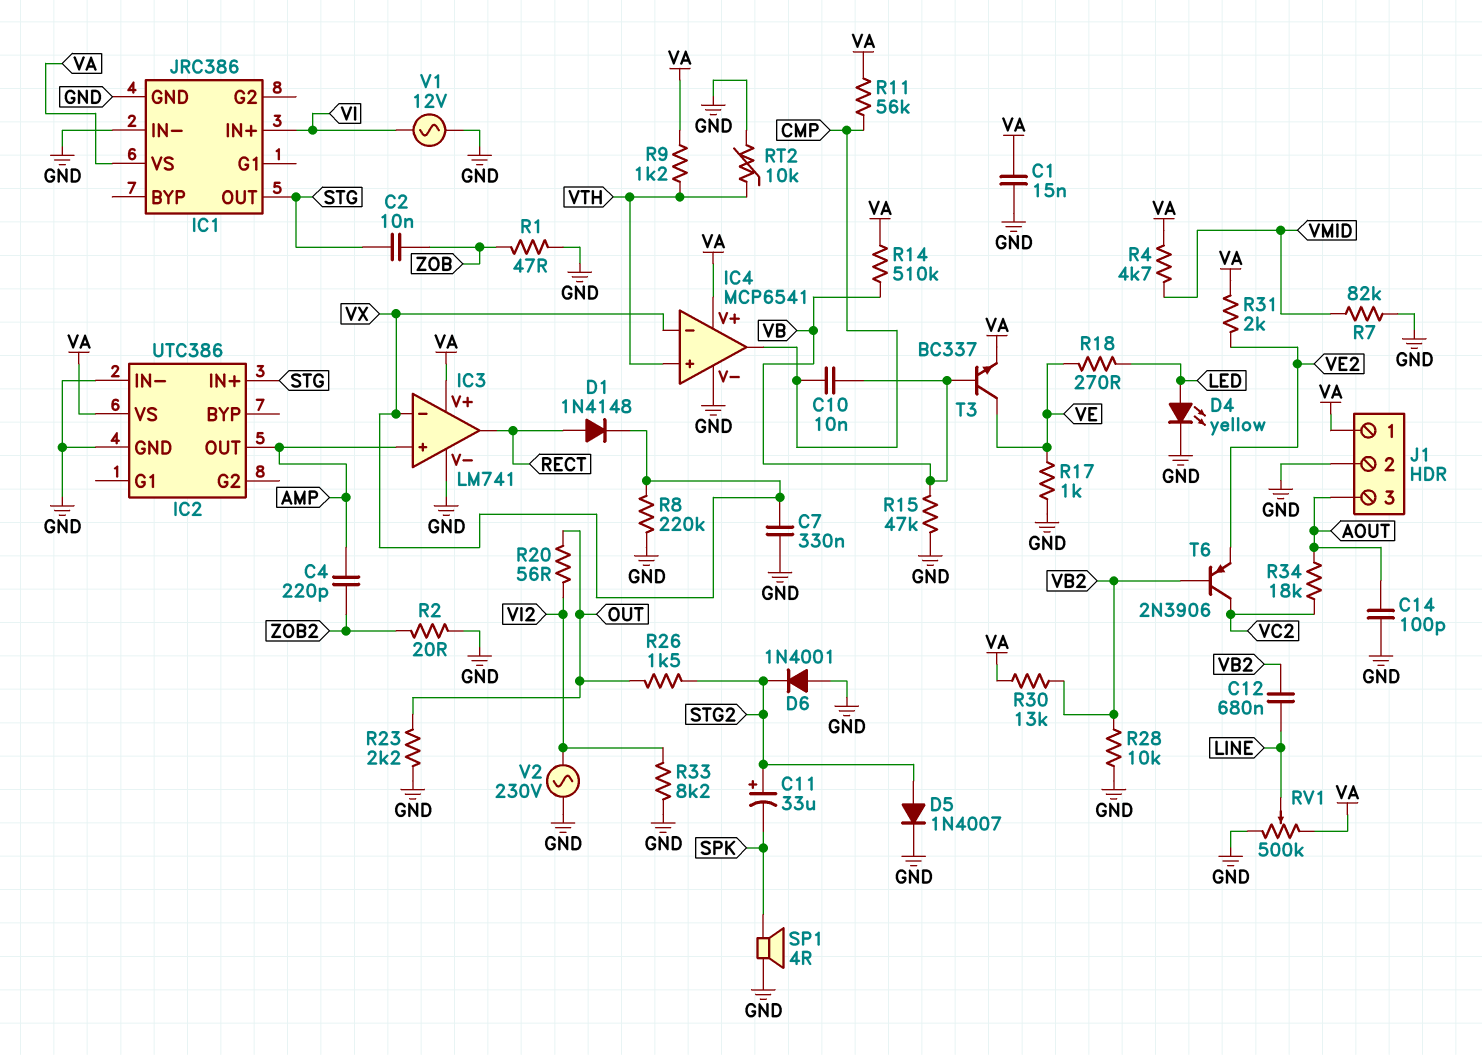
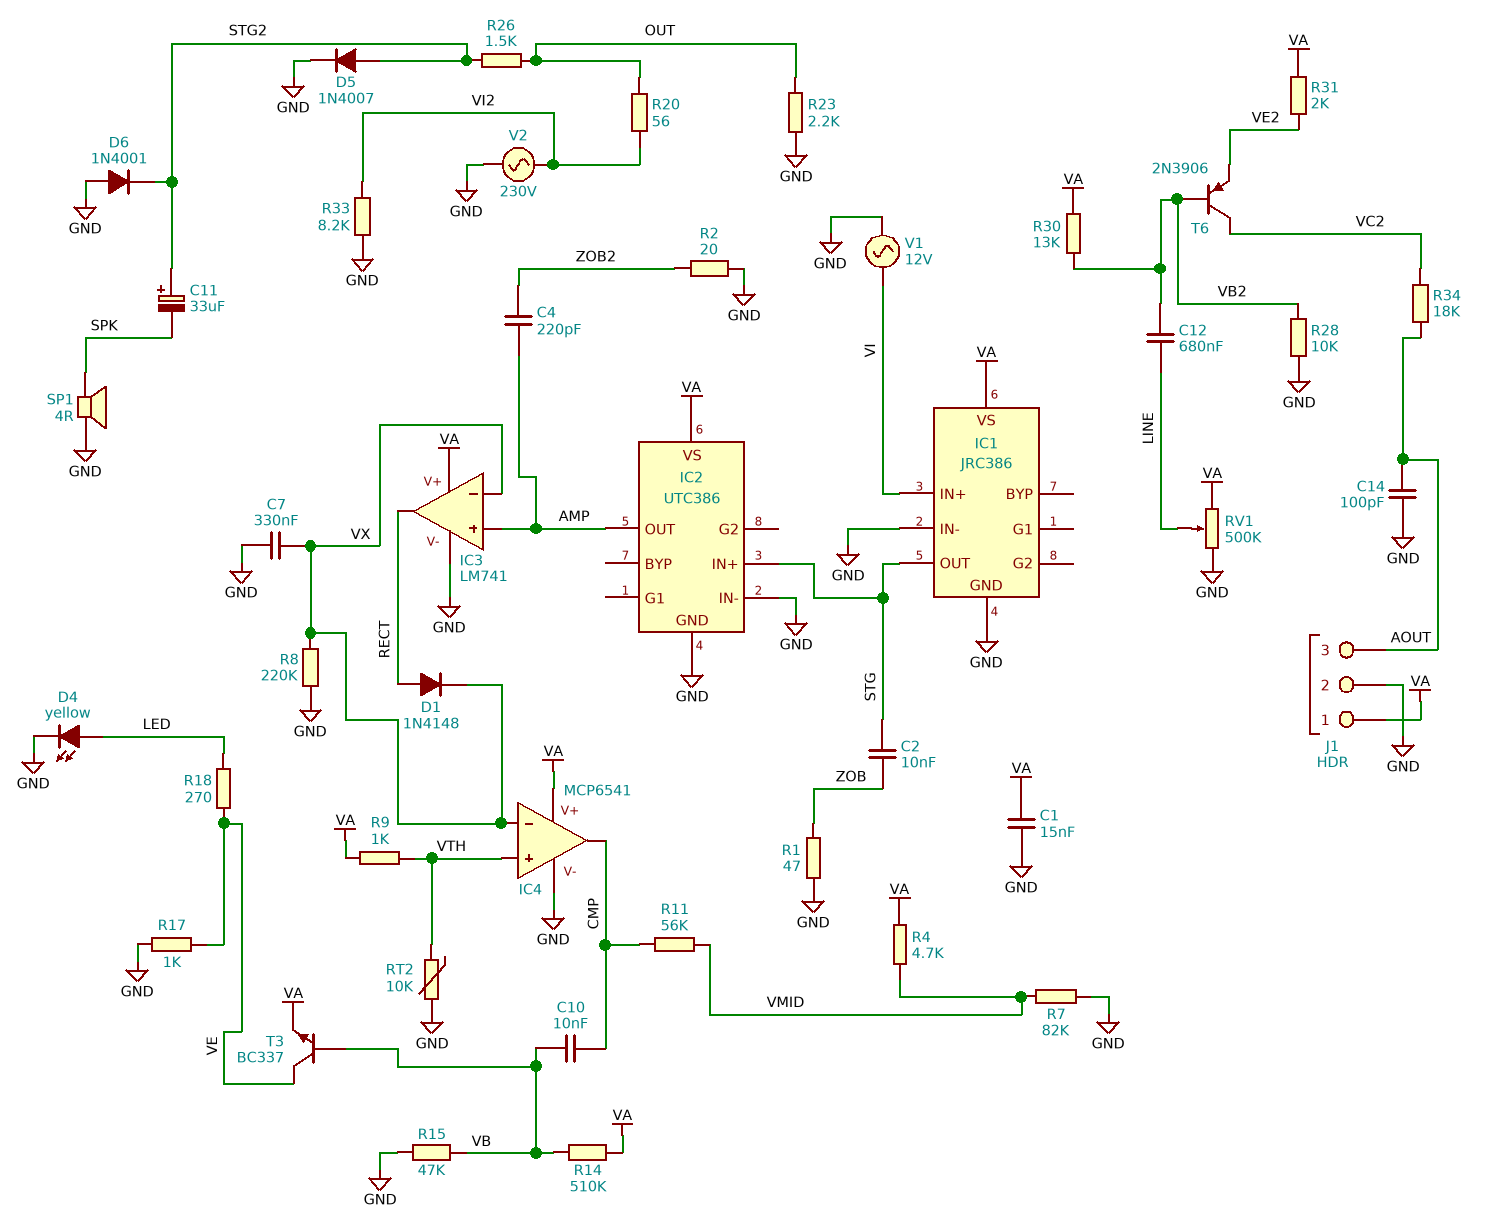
R9: 1.2k (VA, VTH) -> 1k (VA, VTH)
R11: 56k (CMP, VA) -> 56k (CMP, VMID)

